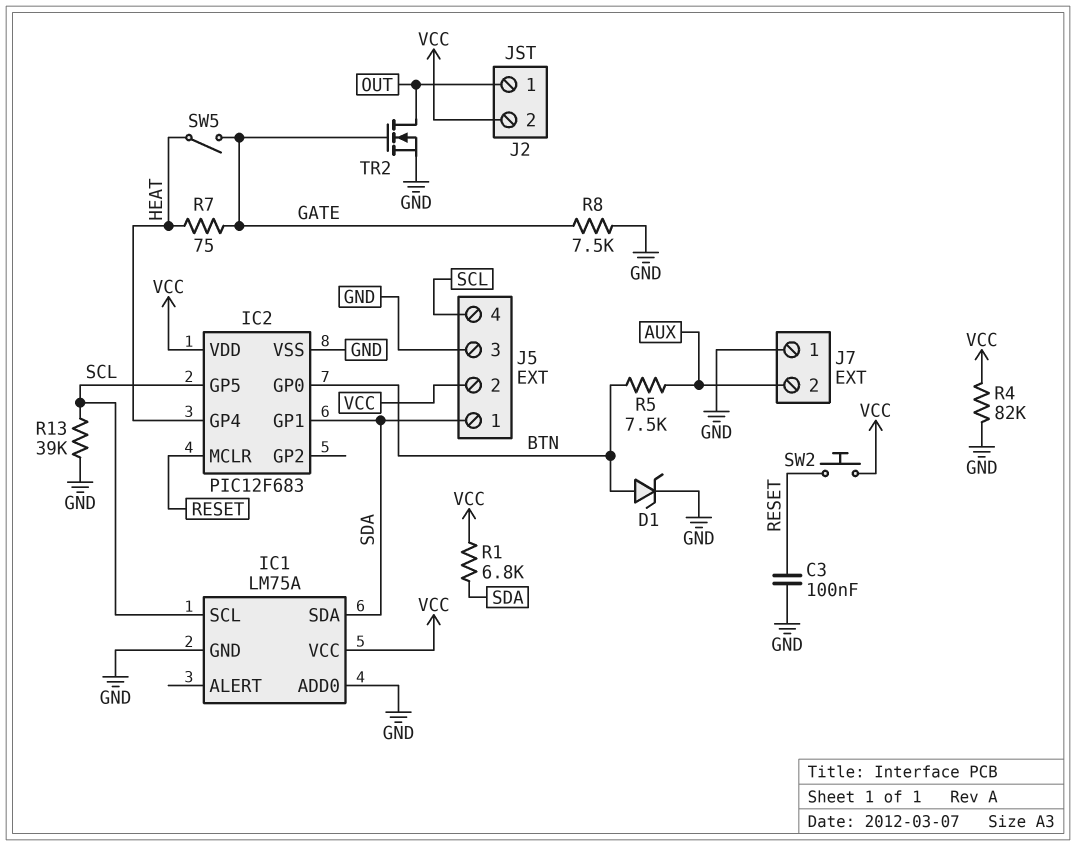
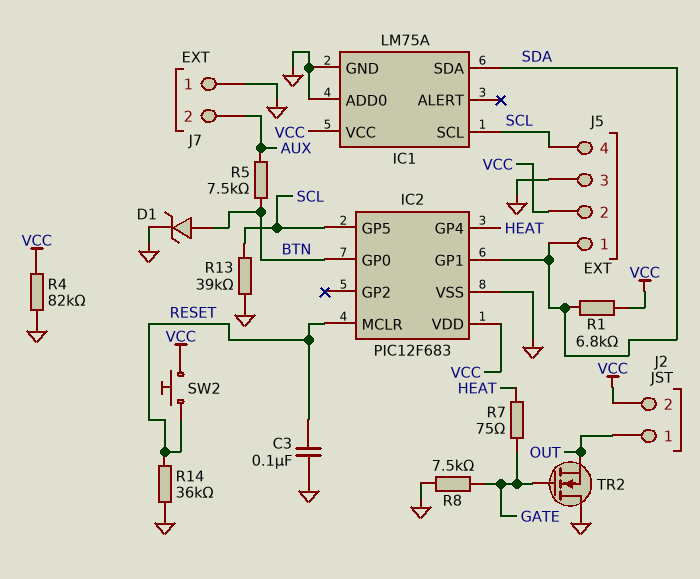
R14: none -> 36k (GND, RESET)
SW5: switch (GATE, HEAT) -> none
TR2: NMOS (G GATE, D OUT, S GND) -> NMOS (G GATE, D GND, S OUT)

